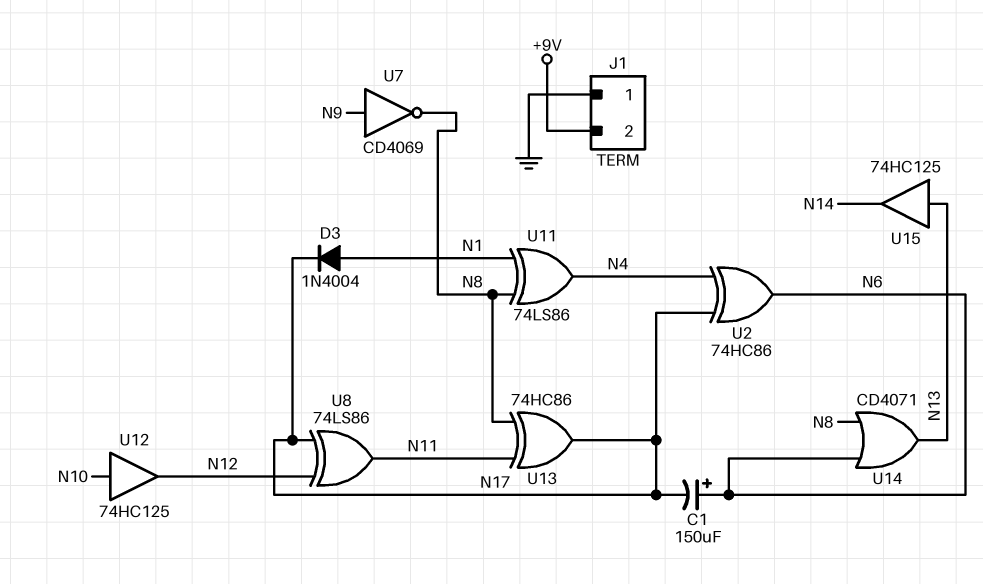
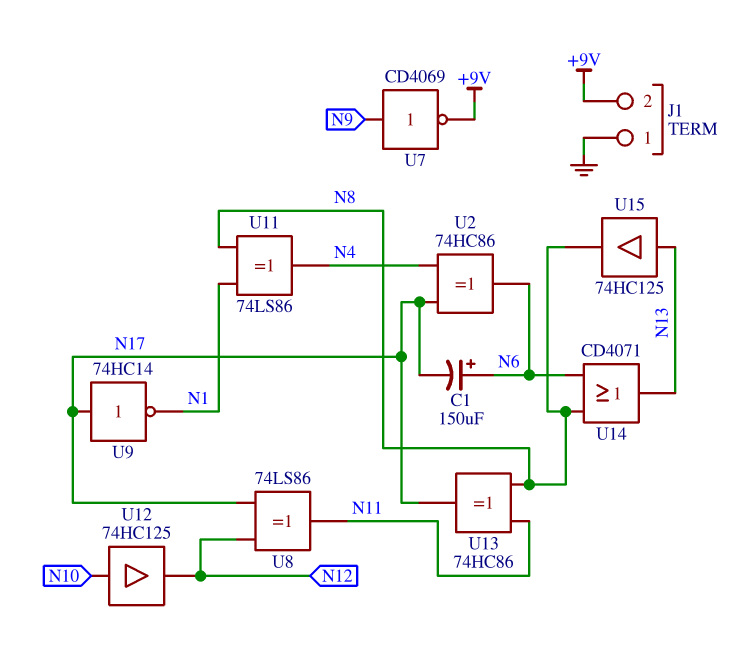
D3: diode 1N4004 (A N1, K N17) -> none
U7: NOT CD4069 (in N9, out N8) -> NOT CD4069 (in N9, out +9V)
U9: none -> NOT 74HC14 (in N17, out N1)
U15: buffer 74HC125 (in N13, out N14) -> buffer 74HC125 (in N13, out N8)

